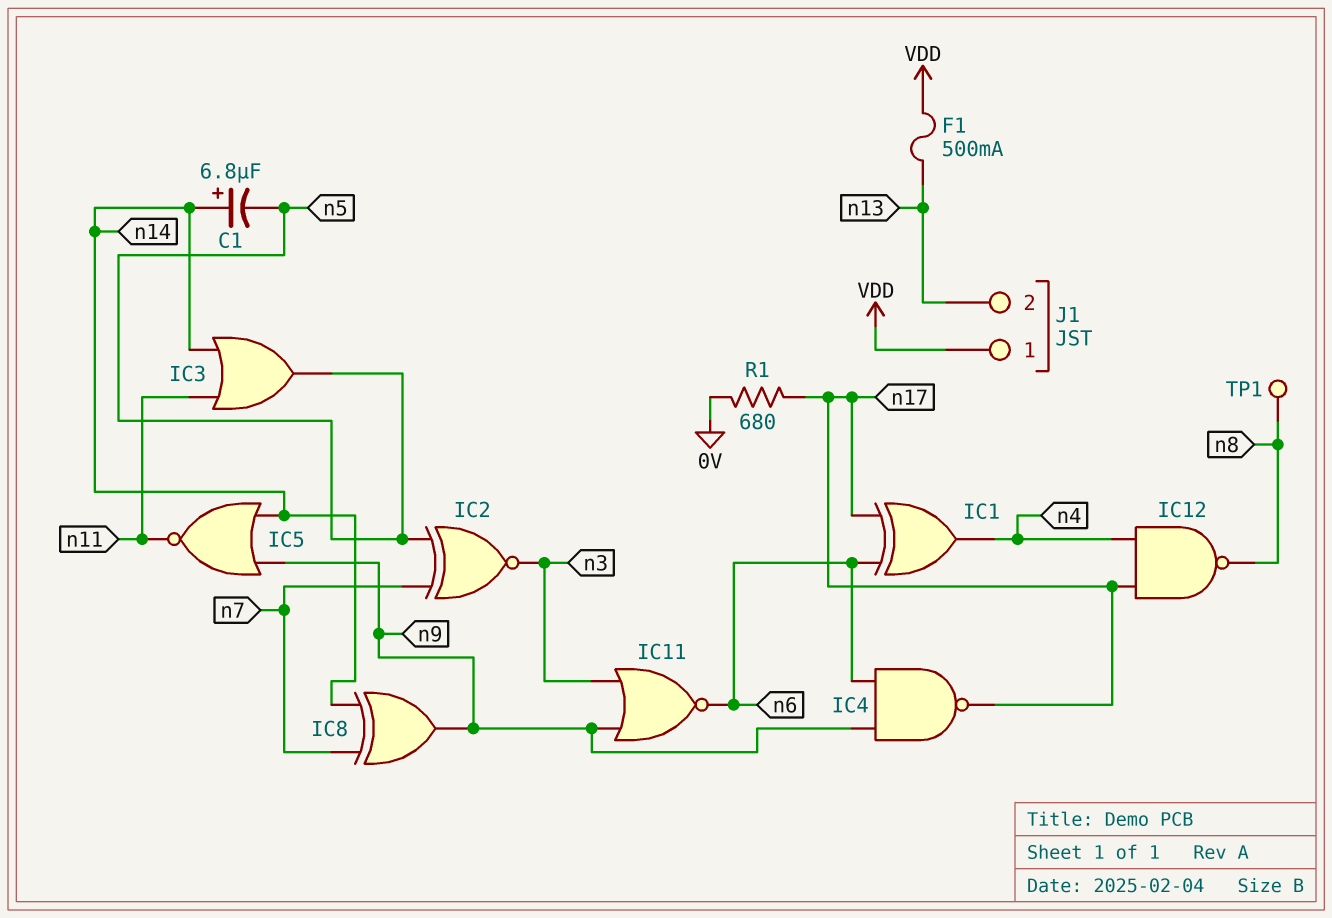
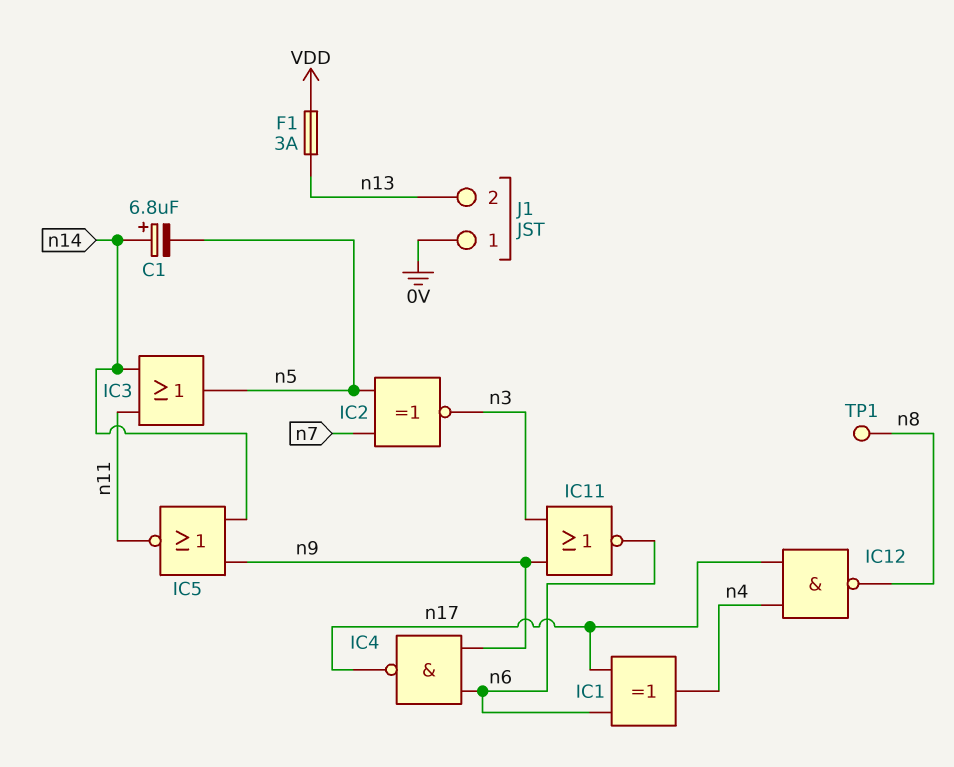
F1: 500mA (VDD, n13) -> 3A (VDD, n13)
IC8: XOR (in n7, in n14, out n9) -> none
J1 pin 1: VDD -> 0V
R1: 680 (0V, n17) -> none

